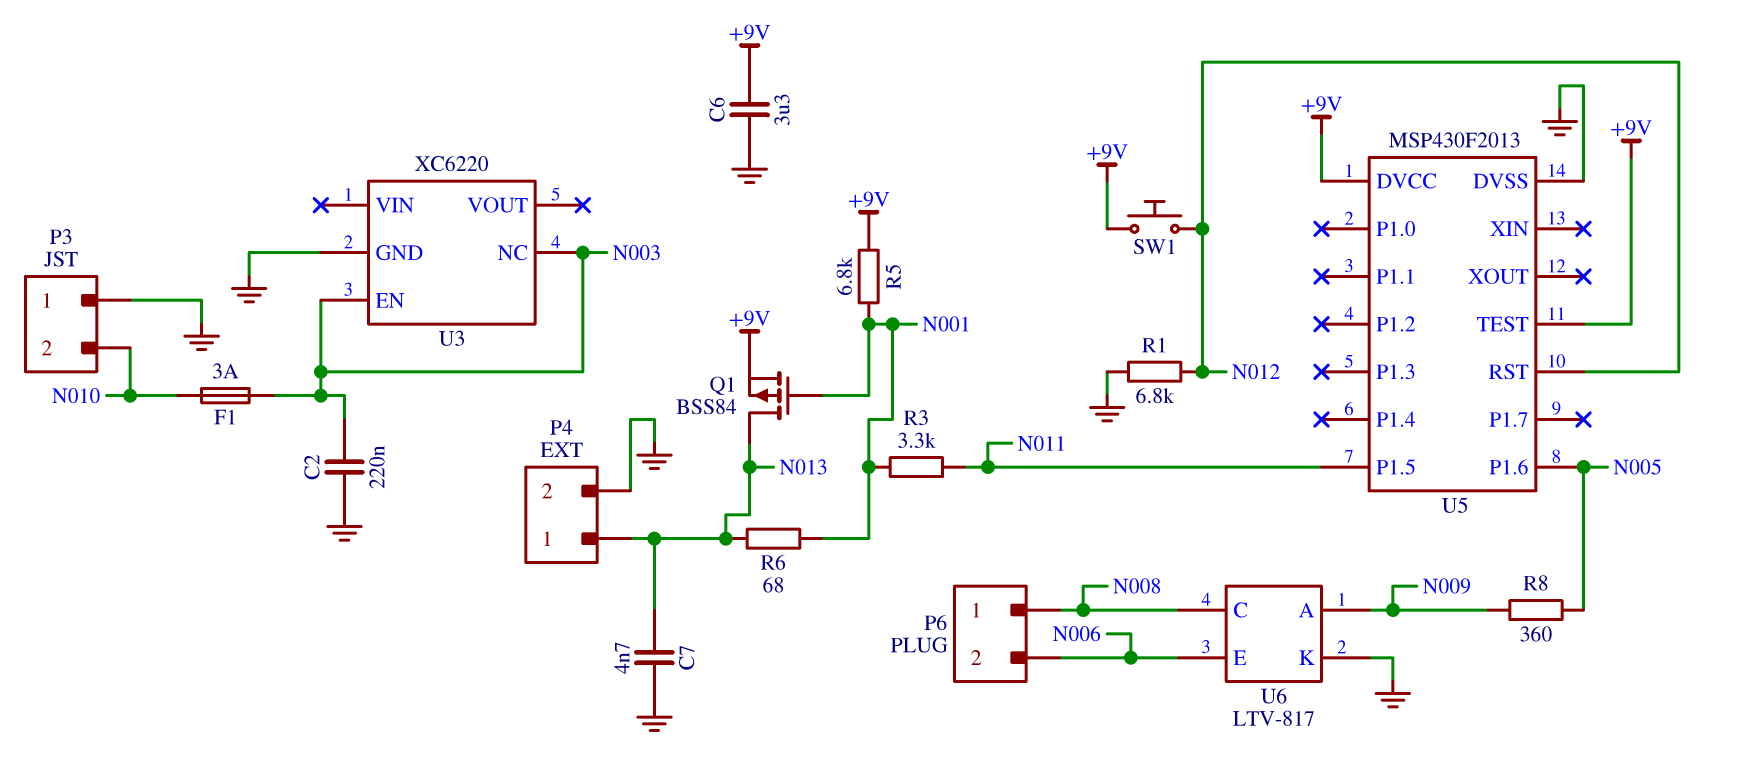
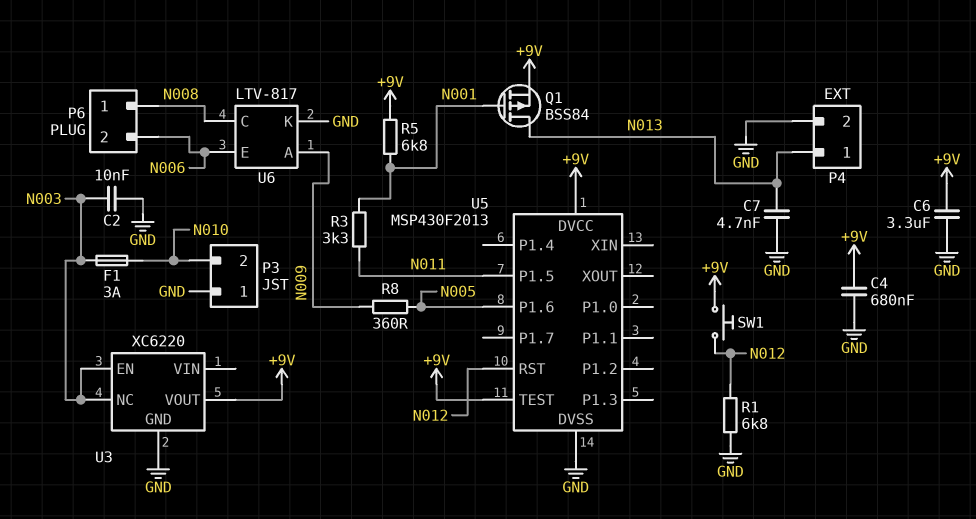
C2: 220nF (GND, N003) -> 10nF (GND, N003)
C4: none -> 680nF (+9V, GND)
R6: 68 (N001, N013) -> none
U3 pin VOUT: none -> +9V

